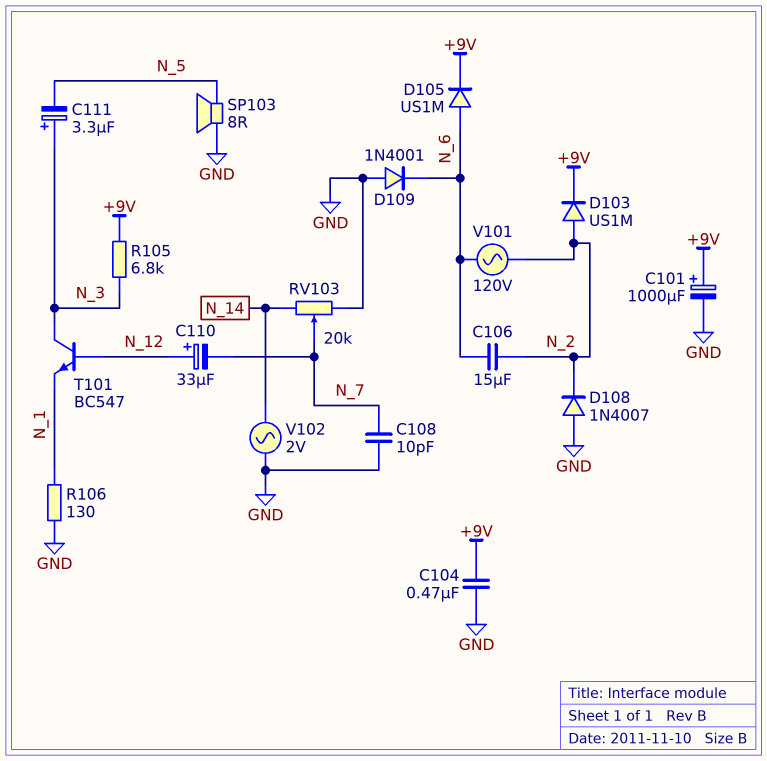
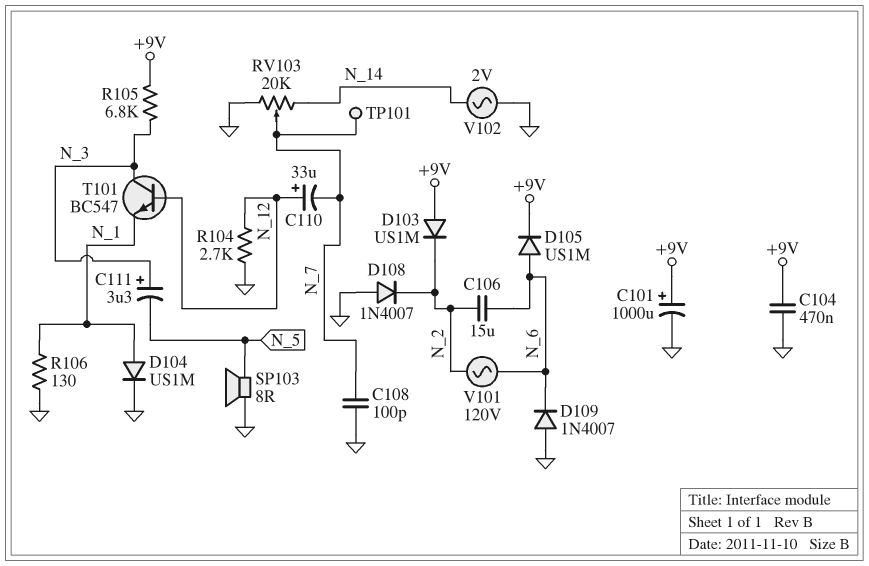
C108: 10pF (GND, N_7) -> 100pF (GND, N_7)
D103: diode US1M (A N_2, K +9V) -> diode US1M (A +9V, K N_2)
D104: none -> diode US1M (A N_1, K GND)
D109: diode 1N4001 (A GND, K N_6) -> diode 1N4007 (A GND, K N_6)
R104: none -> 2.7k (GND, N_12)
TP101: none -> test point (N_7)

